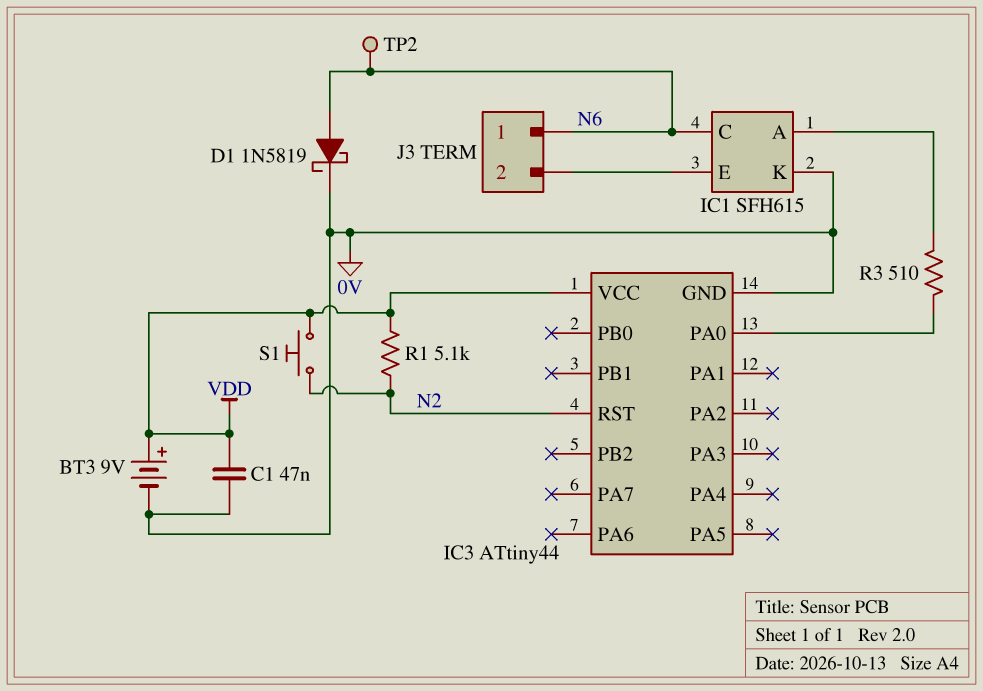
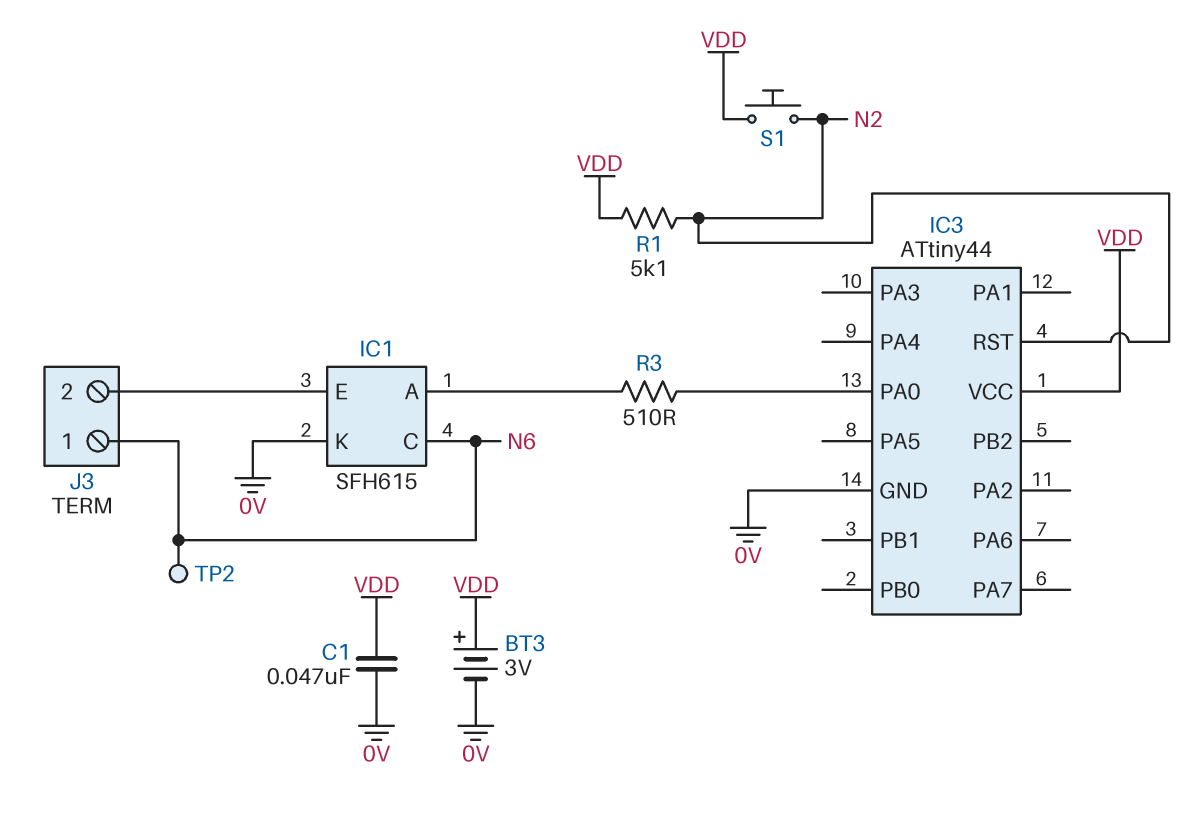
BT3: 9V (plus VDD, minus 0V) -> 3V (plus VDD, minus 0V)
D1: schottky 1N5819 (A N6, K 0V) -> none

